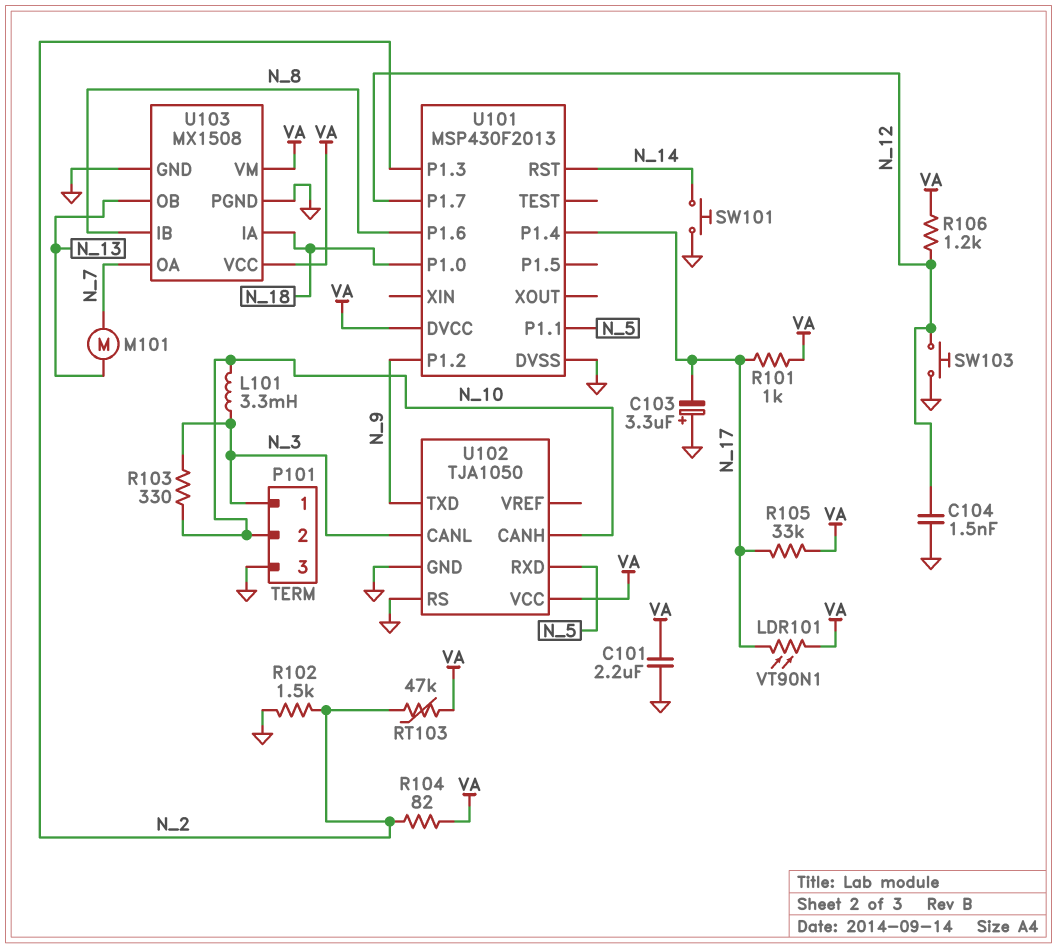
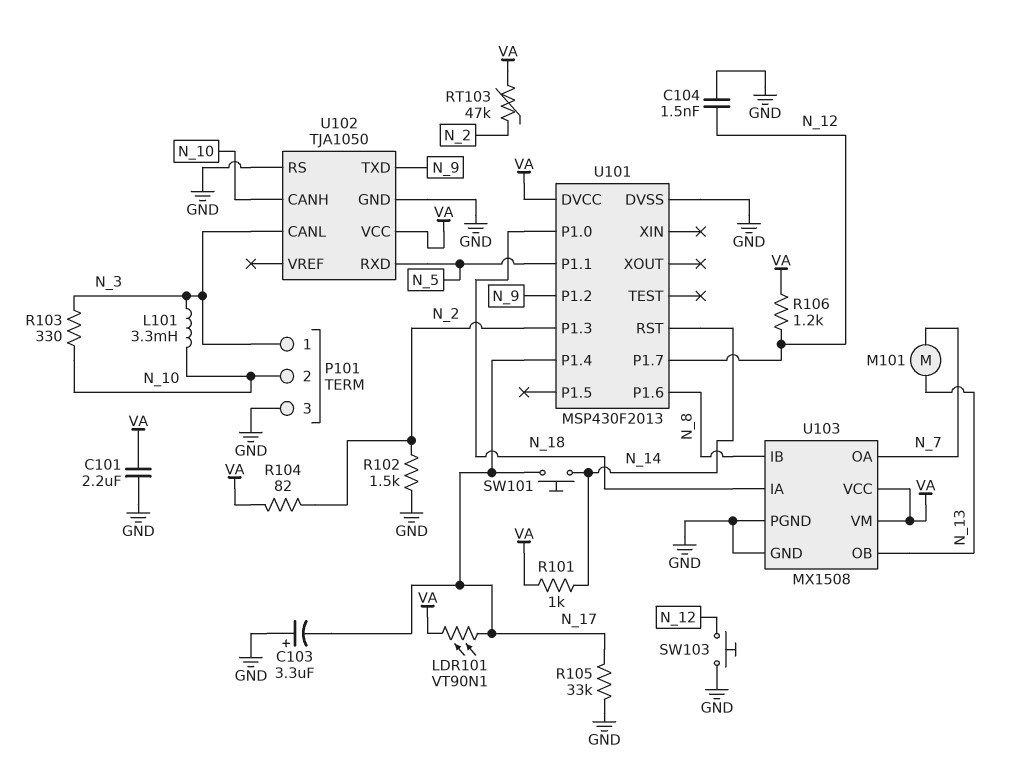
R101: 1k (N_17, VA) -> 1k (N_14, VA)
R105: 33k (N_17, VA) -> 33k (GND, N_17)
SW101: button (GND, N_14) -> button (N_14, N_17)

